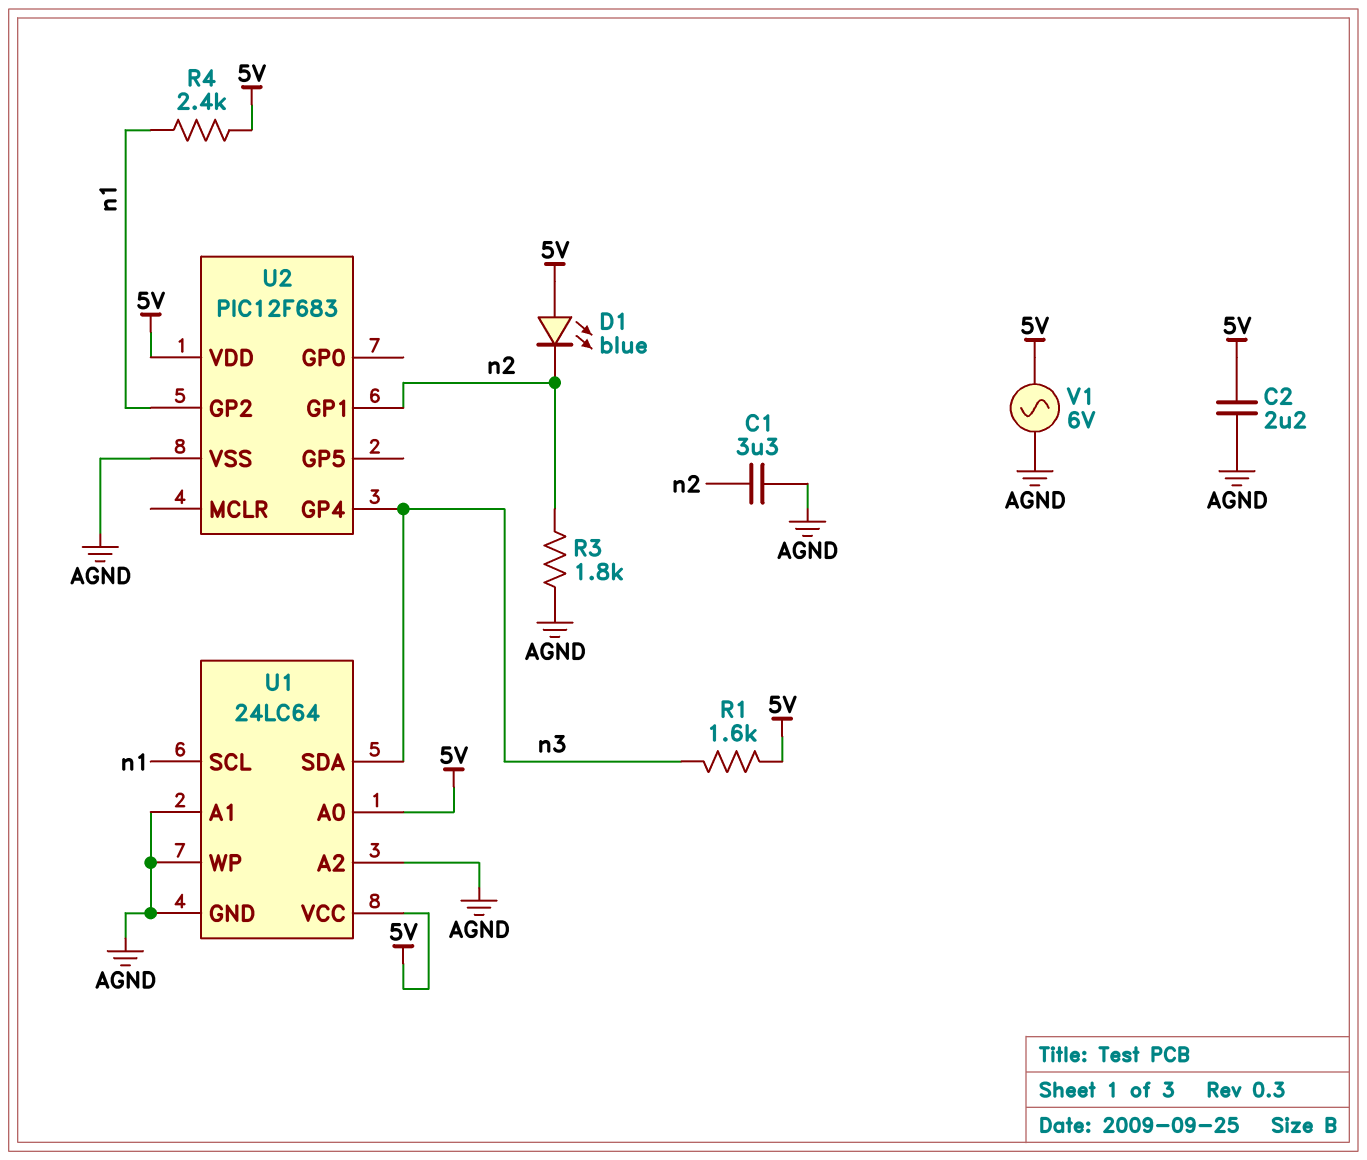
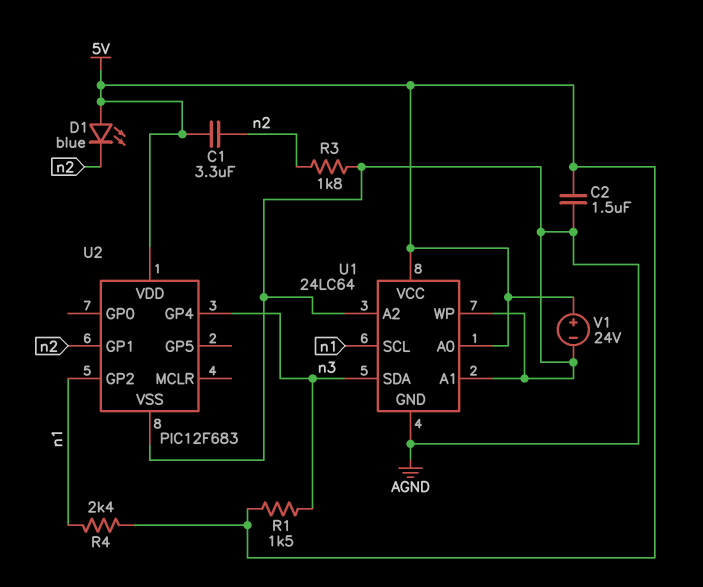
C1: 3.3uF (AGND, n2) -> 3.3uF (5V, n2)
C2: 2.2uF (5V, AGND) -> 1.5uF (5V, AGND)
R1: 1.6k (5V, n3) -> 1.5k (5V, n3)
V1: AC 6V (5V, AGND) -> 24V (plus 5V, minus AGND)

